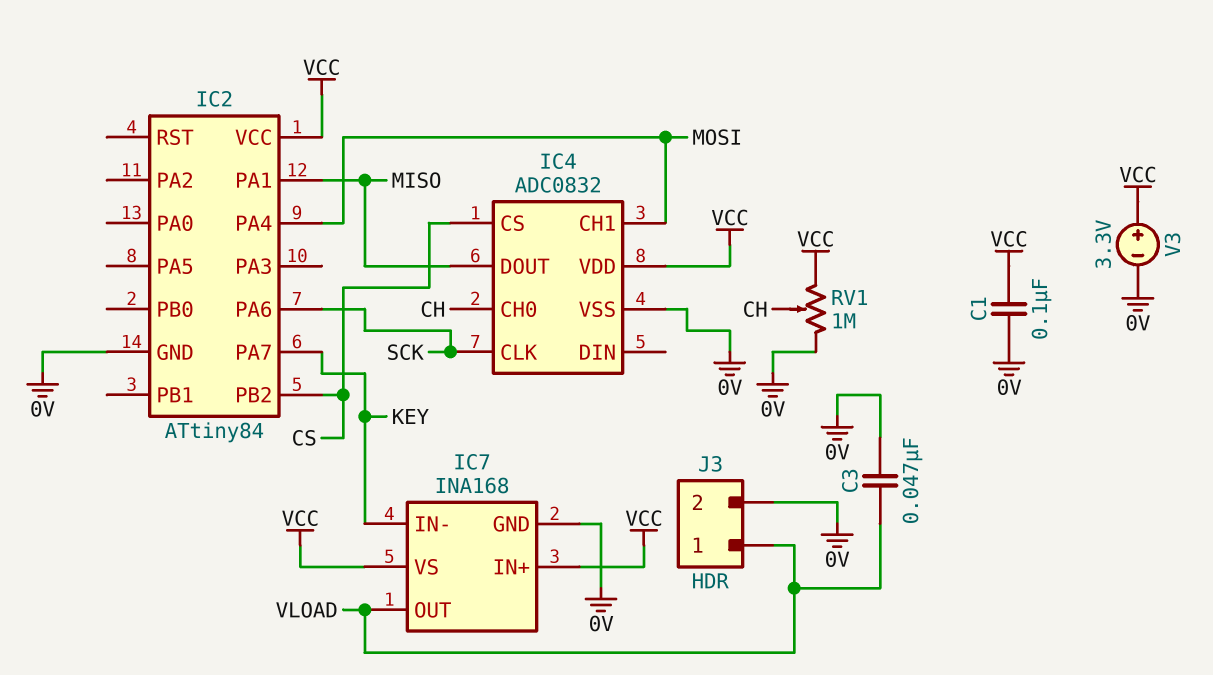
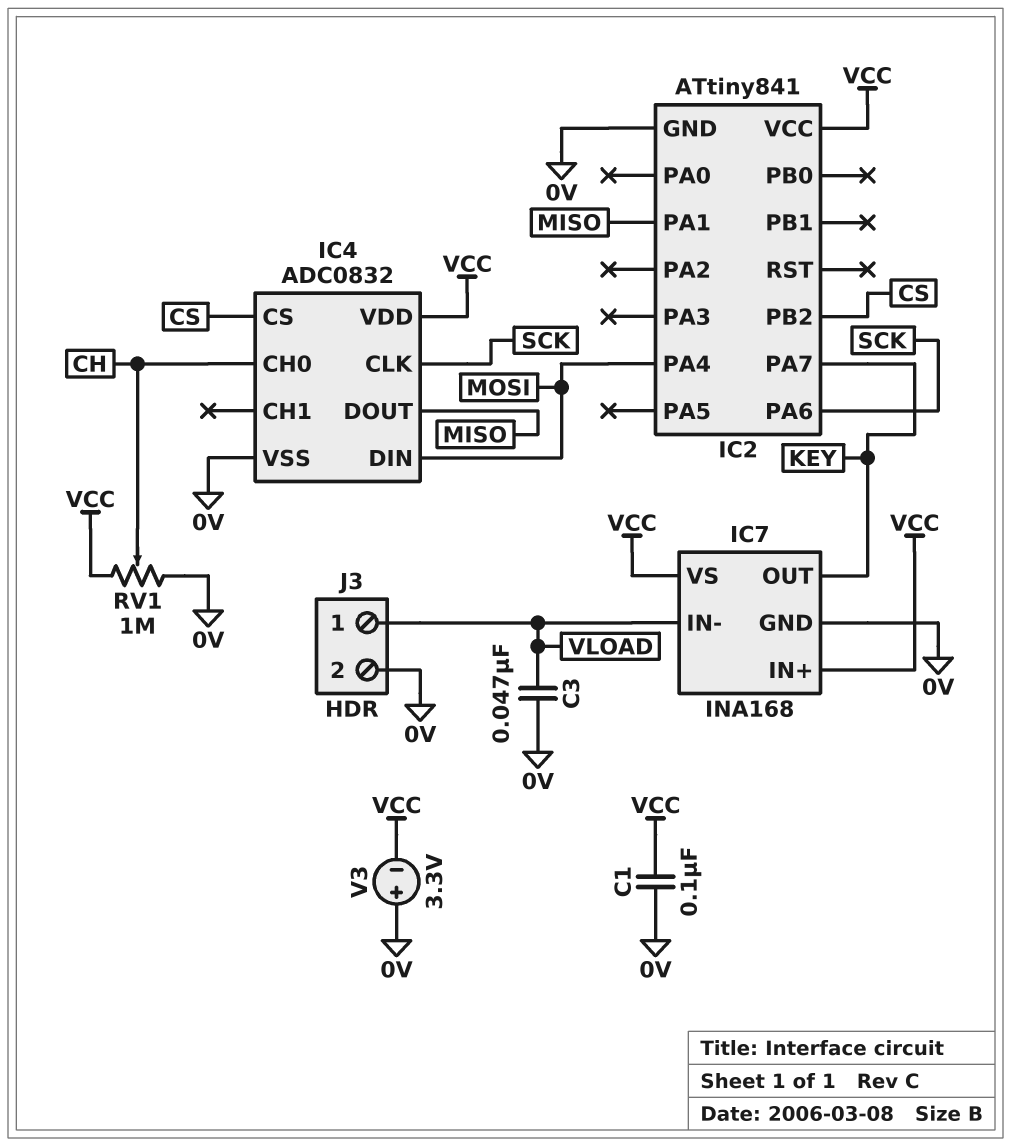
IC2: ATtiny84 -> ATtiny841
IC4 pin CH1: MOSI -> none
IC4 pin DIN: none -> MOSI
IC7 pin IN-: KEY -> VLOAD
IC7 pin OUT: VLOAD -> KEY
V3: 3.3V (plus VCC, minus 0V) -> 3.3V (plus 0V, minus VCC)

